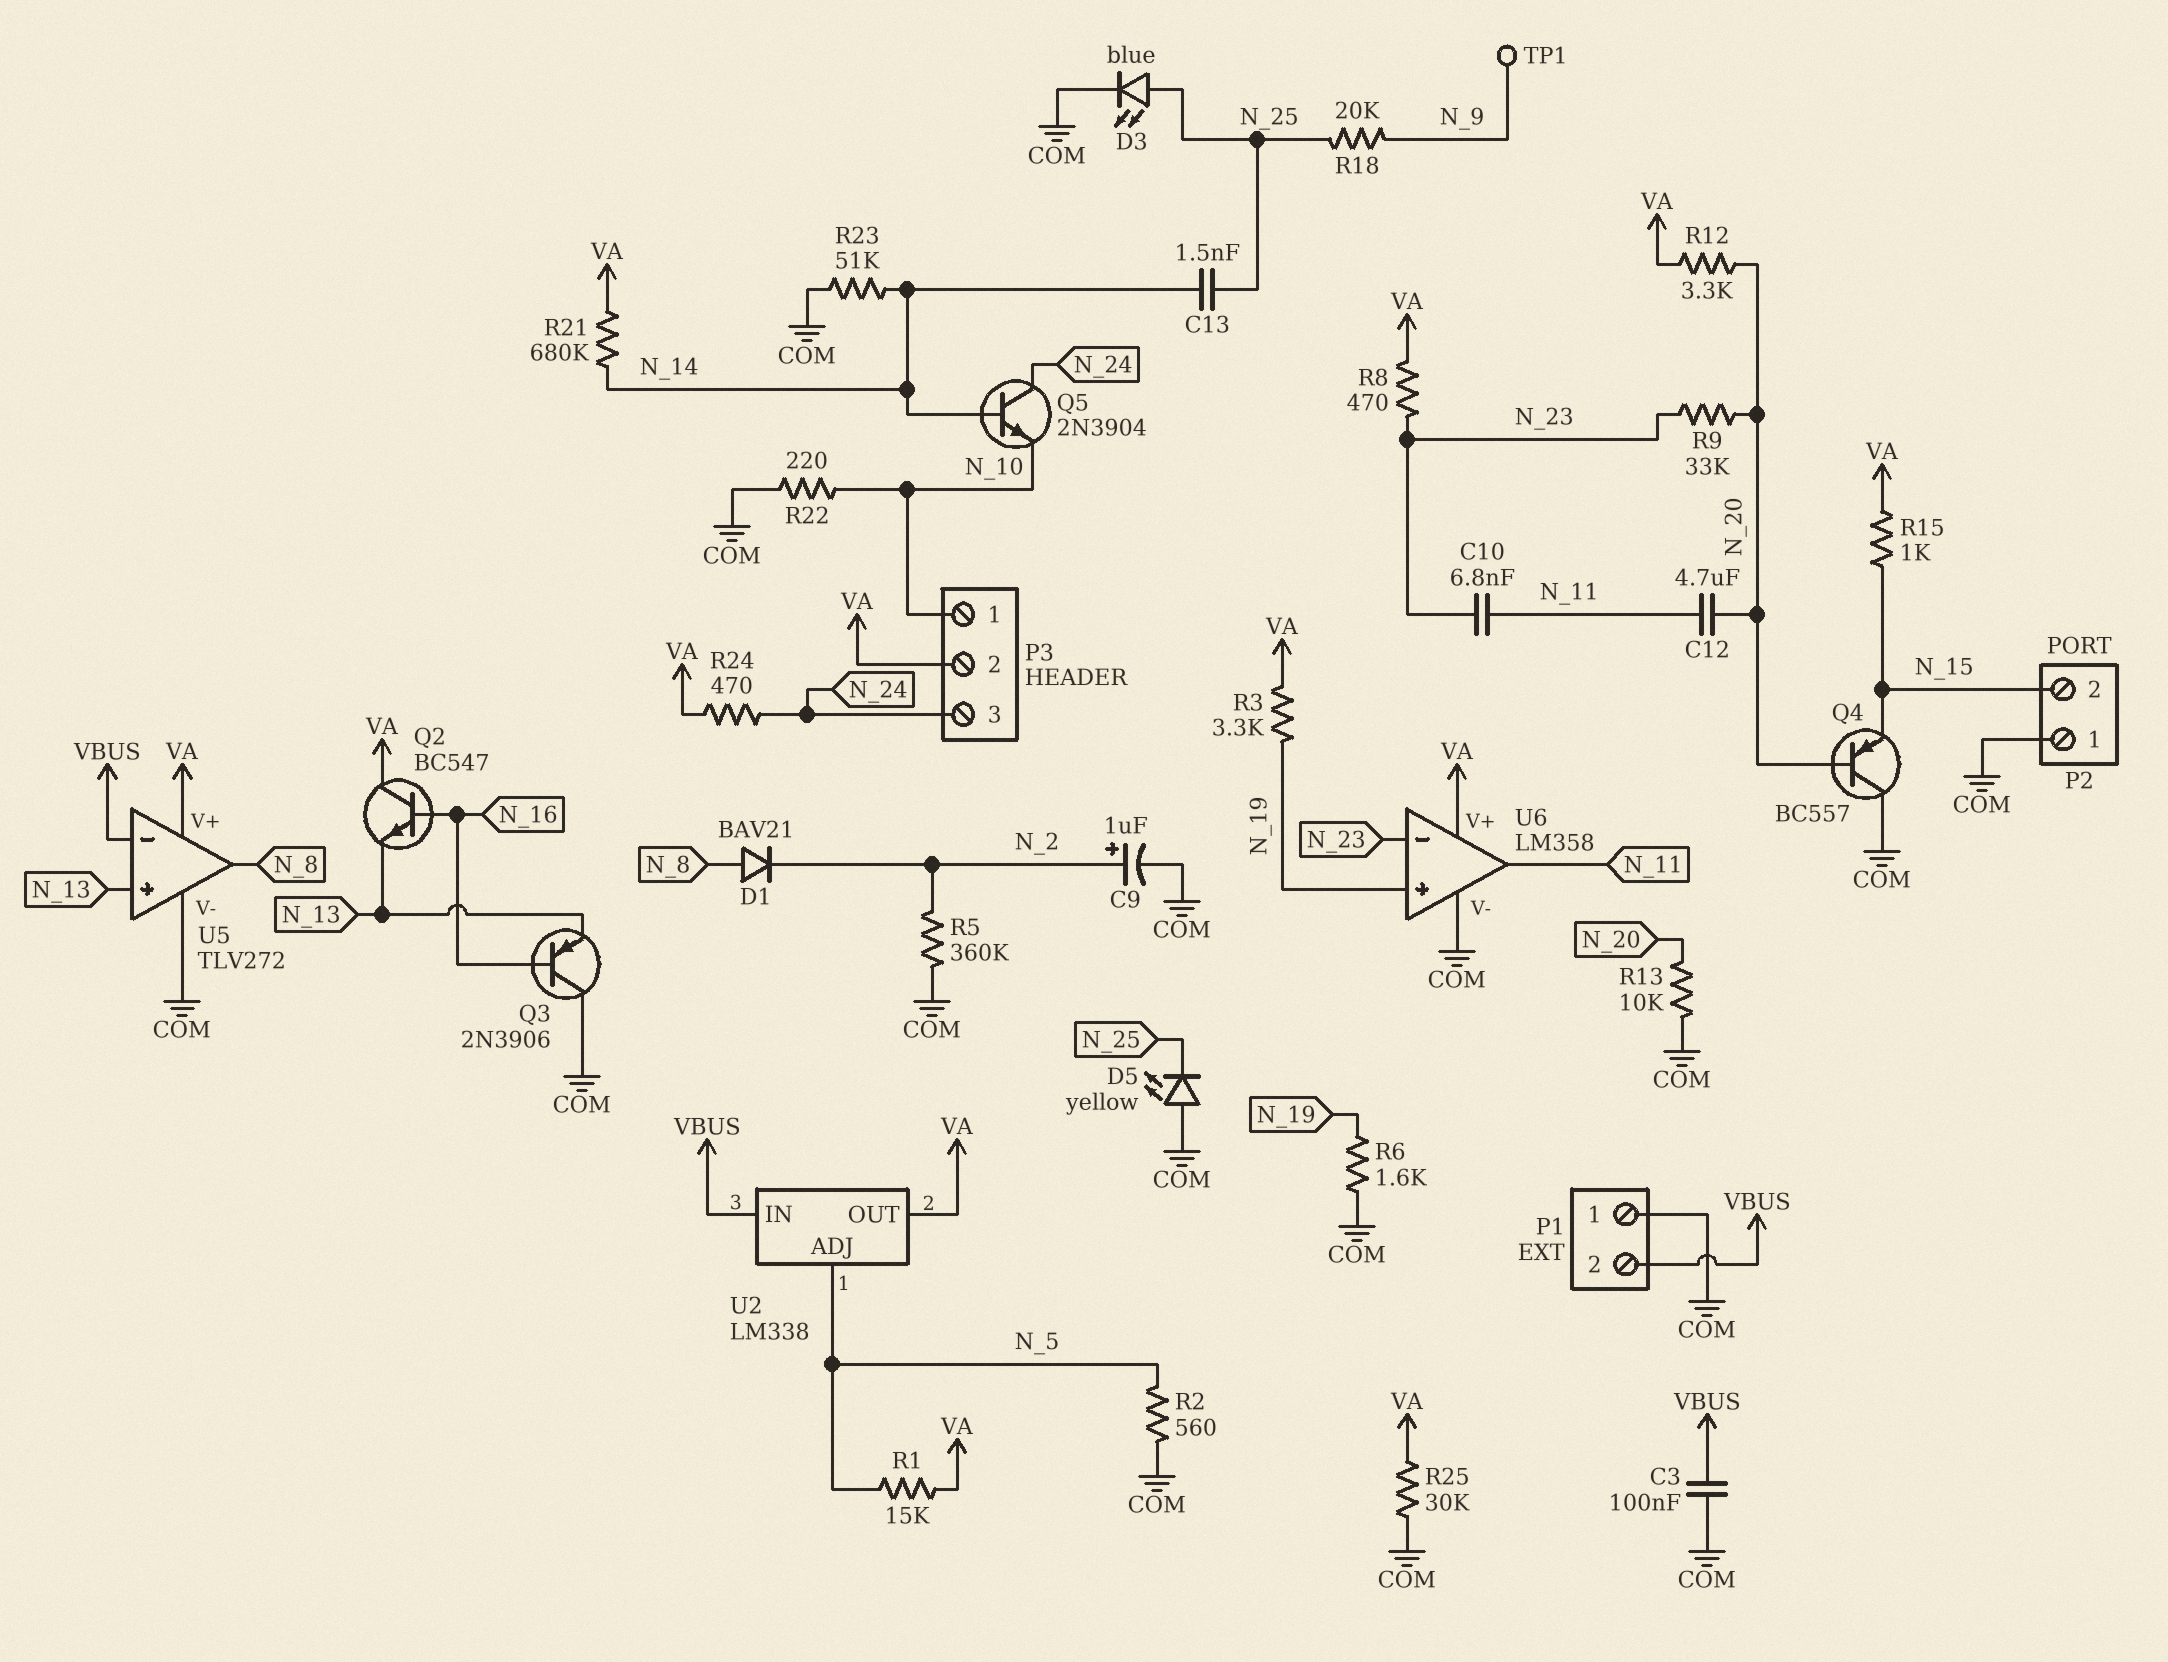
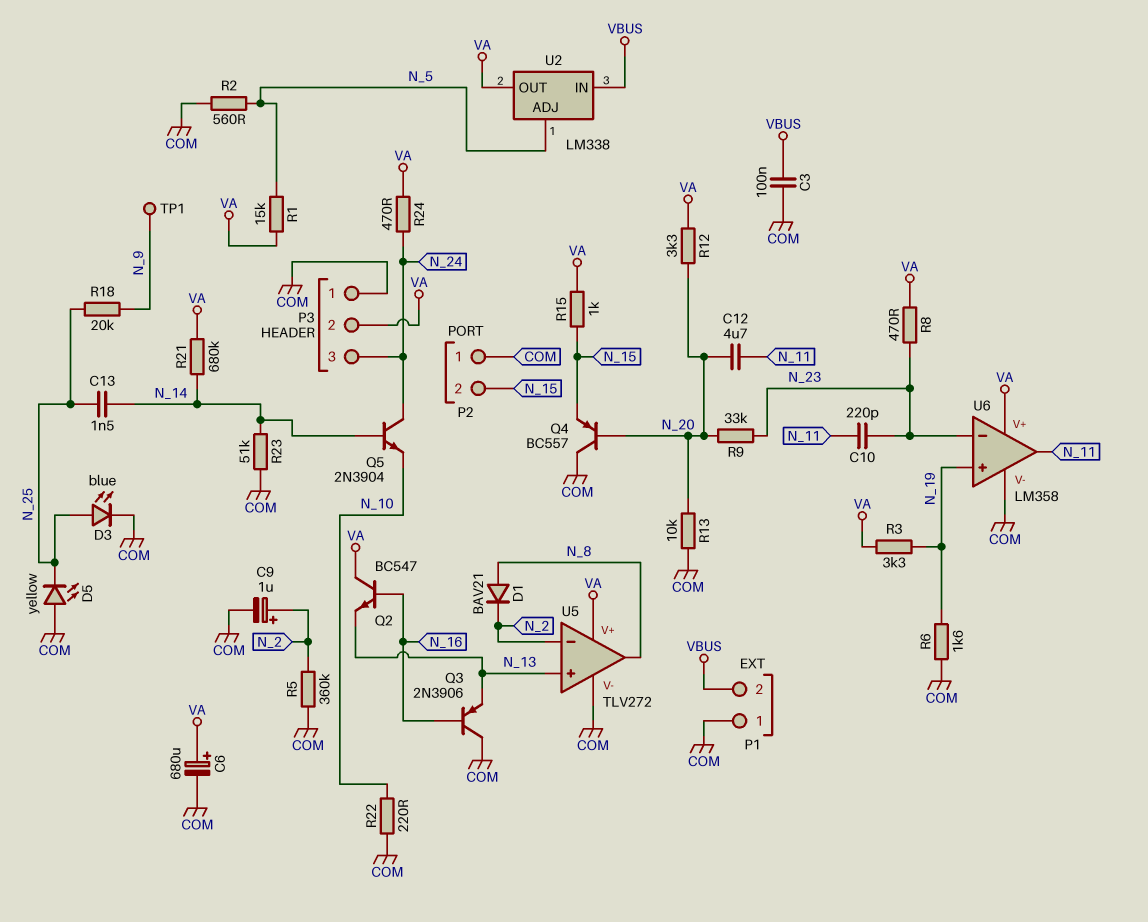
C6: none -> 680uF (plus VA, minus COM)
C10: 6.8nF (N_11, N_23) -> 220pF (N_11, N_23)
P3 pin 1: N_10 -> COM
R25: 30k (COM, VA) -> none
U5 pin in-: VBUS -> N_2

